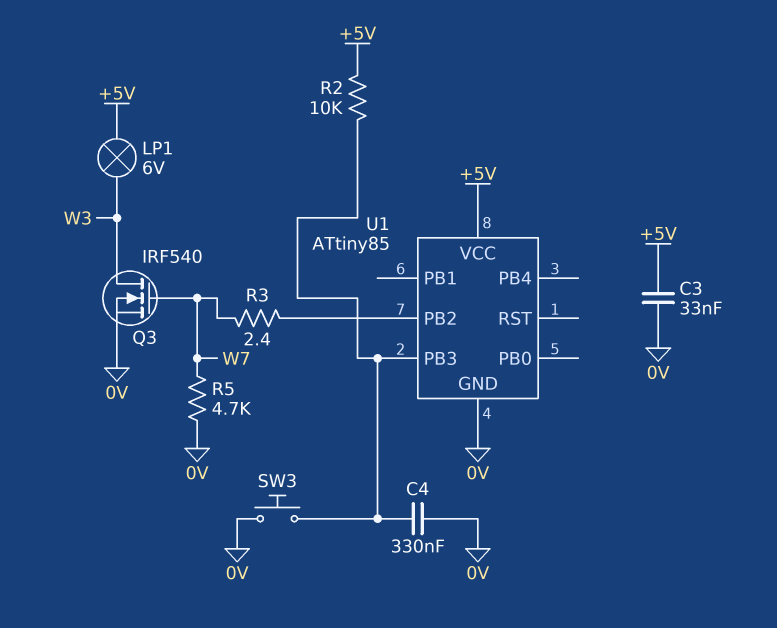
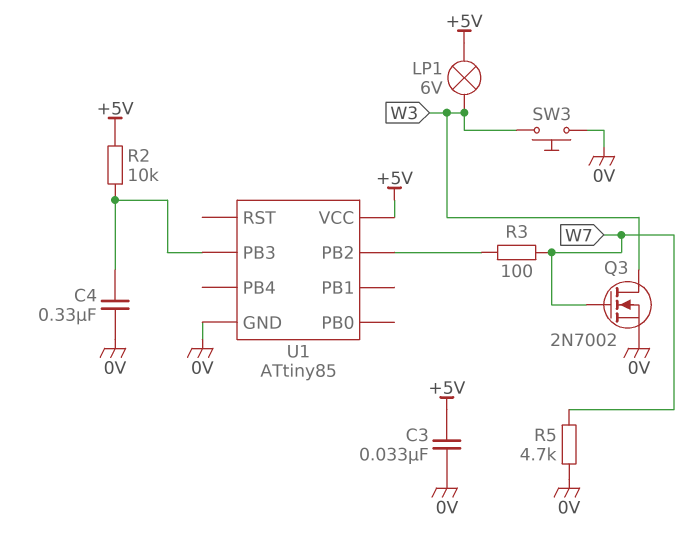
Q3: NMOS IRF540 (G W7, D W3, S 0V) -> NMOS 2N7002 (G W7, D W3, S 0V)
R3: 2.4 (U1/PB2, W7) -> 100 (U1/PB2, W7)
SW3: button (0V, U1/PB3) -> button (0V, W3)

